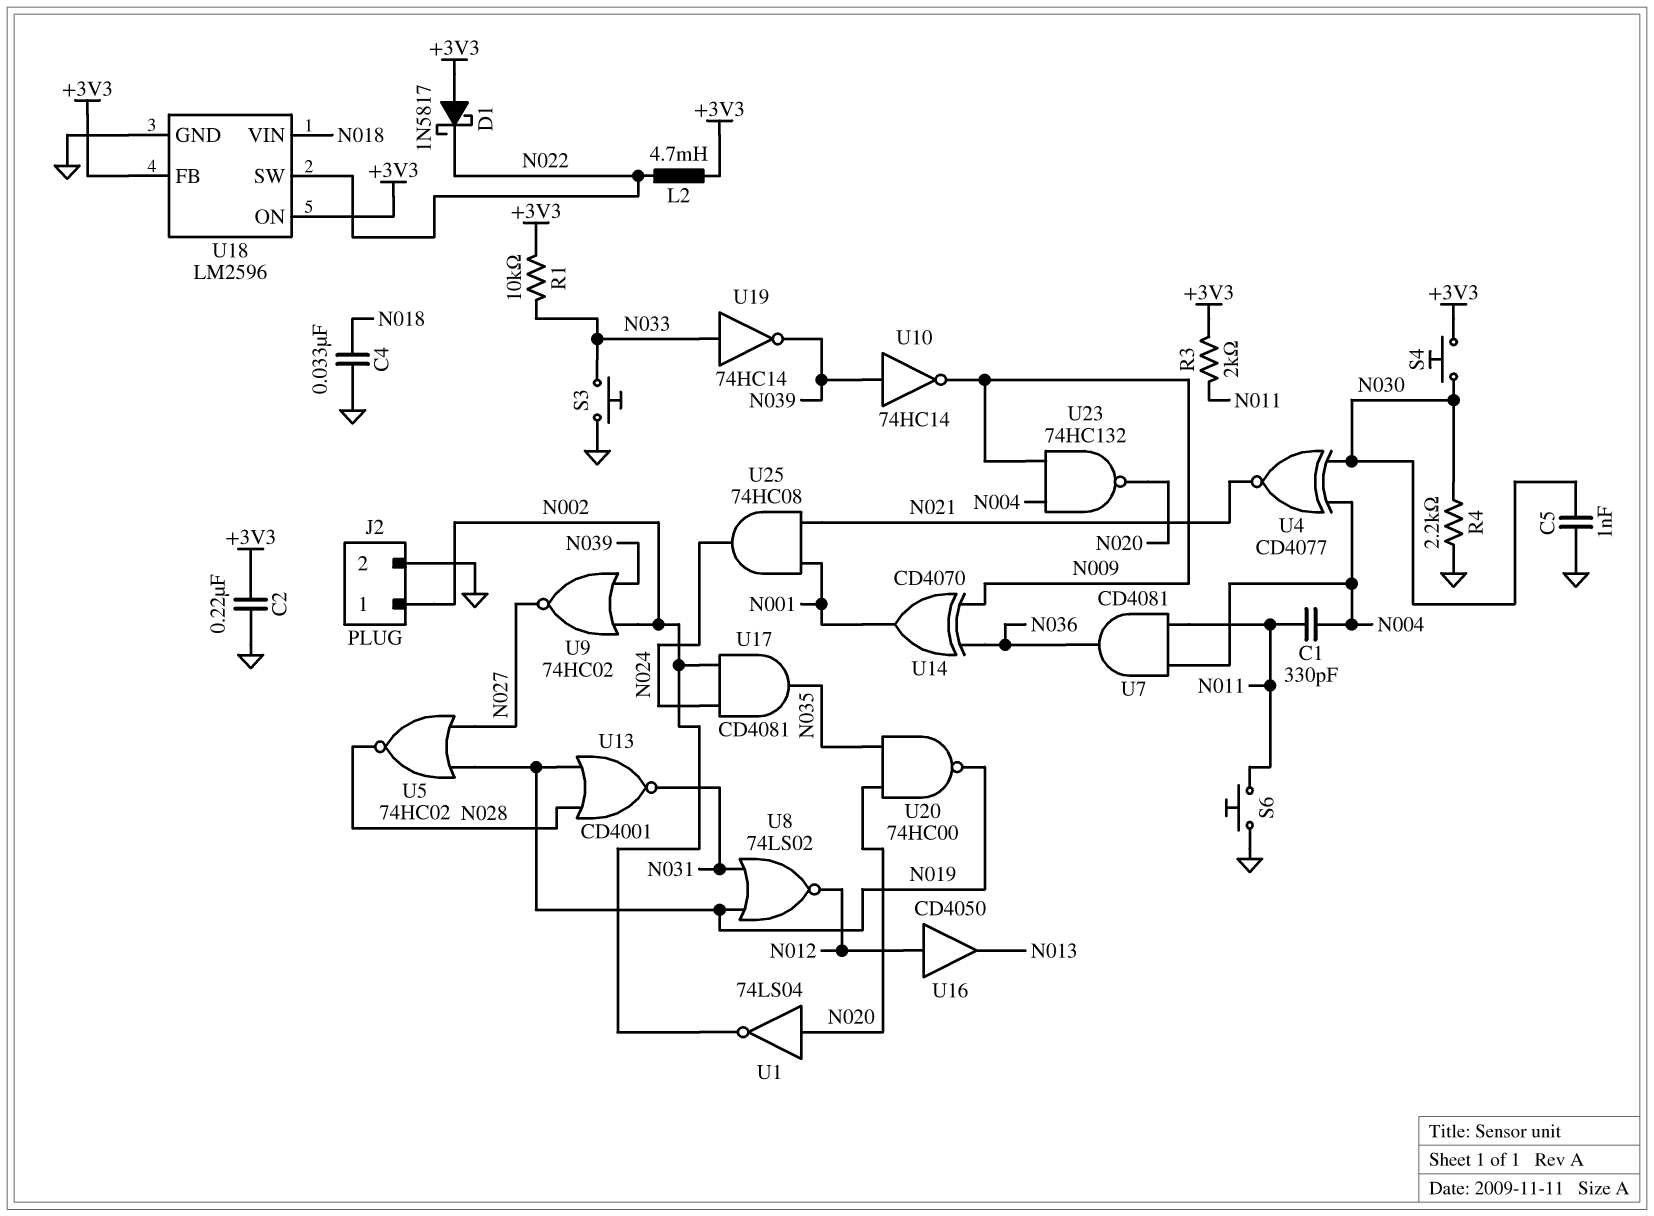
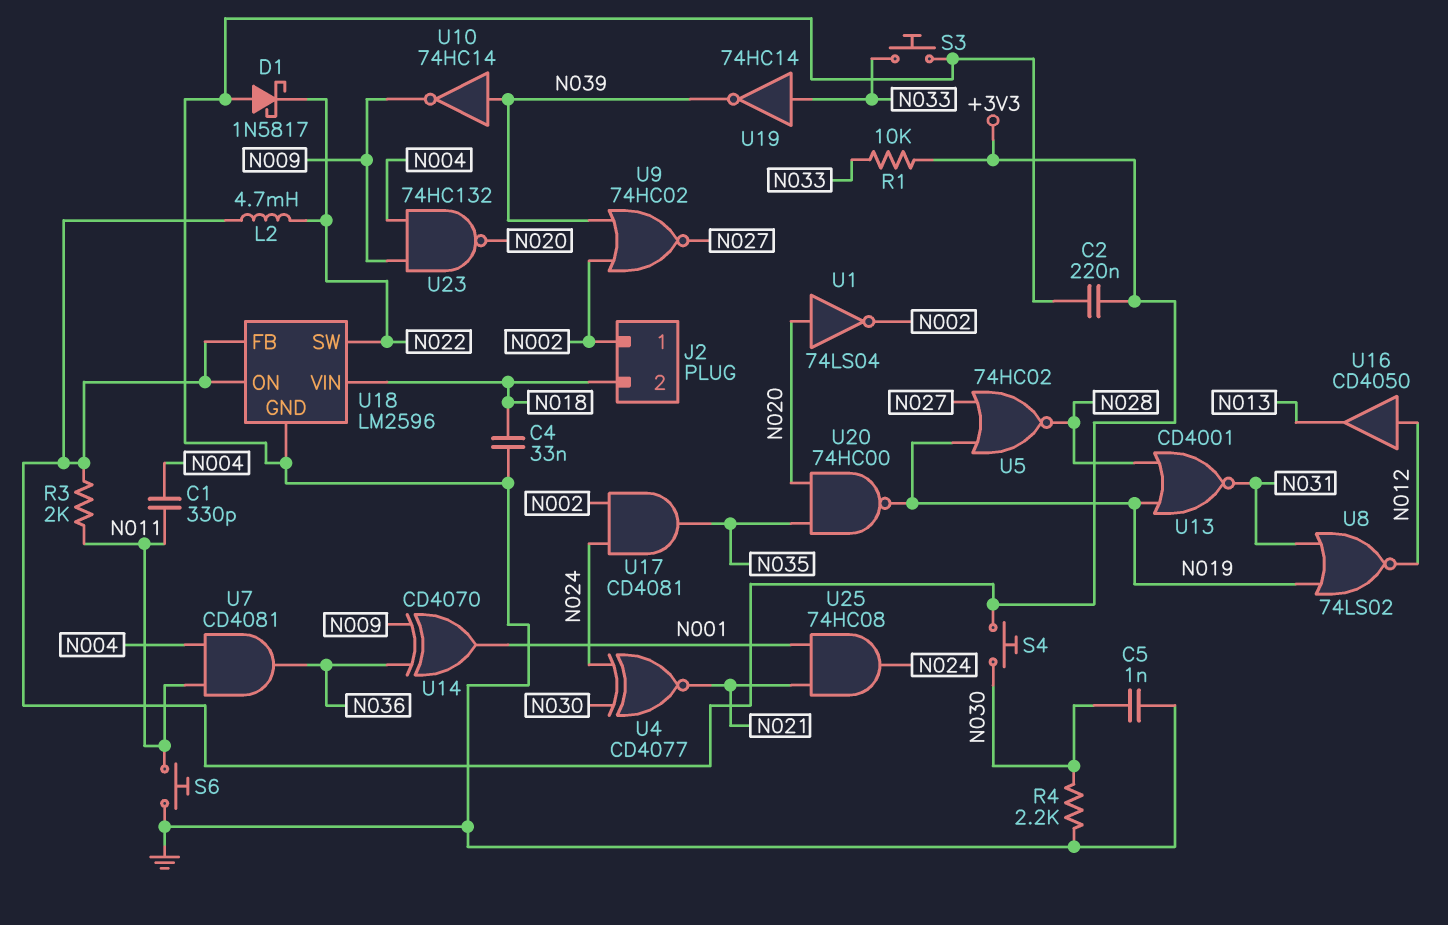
D1: schottky 1N5817 (A +3V3, K N022) -> schottky 1N5817 (A GND, K N022)
J2 pin 2: GND -> N018
U4: XNOR CD4077 (in N004, in N030, out N021) -> XNOR CD4077 (in N024, in N030, out N021)

